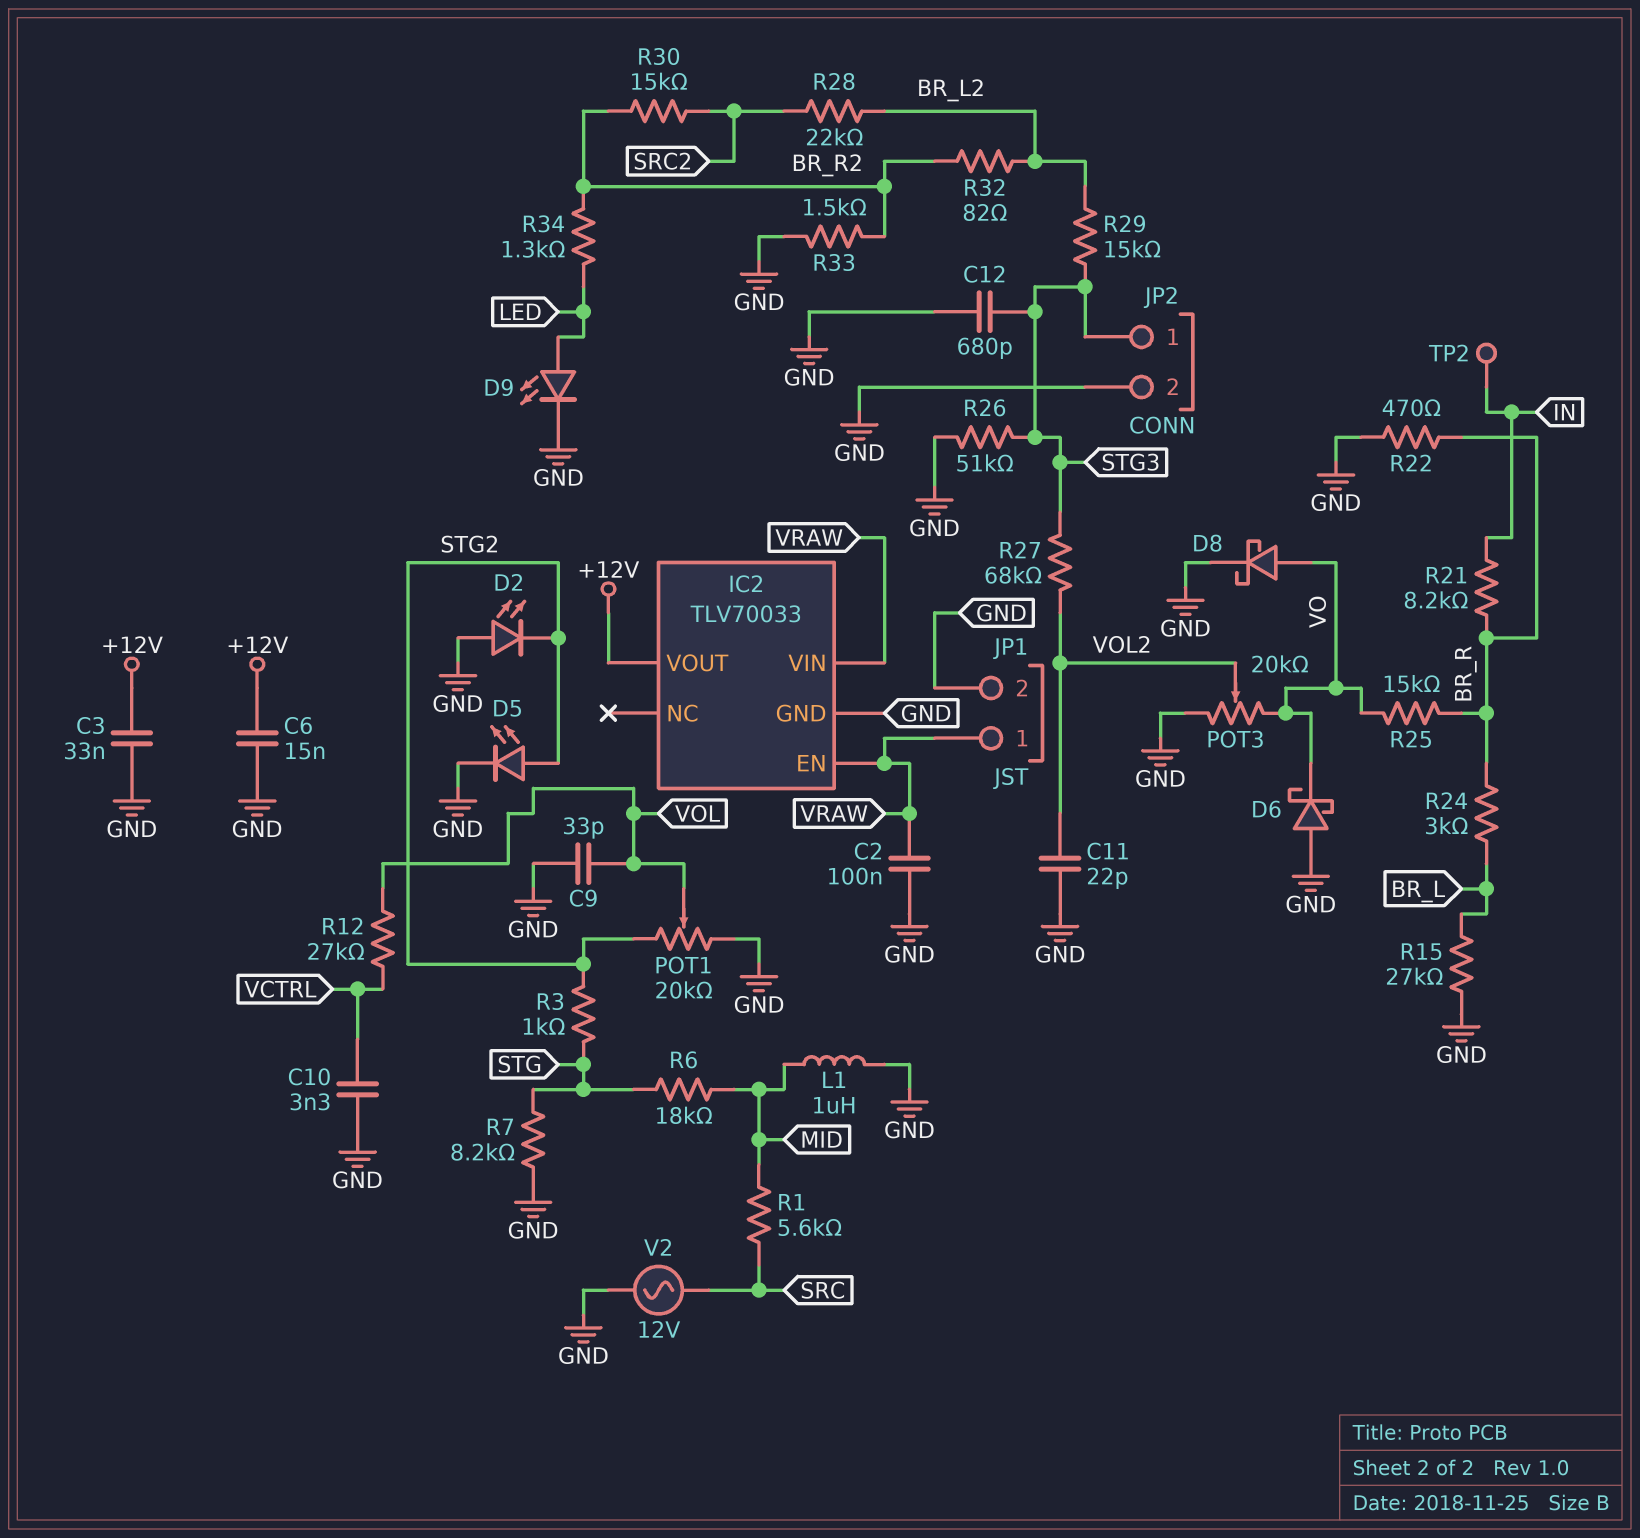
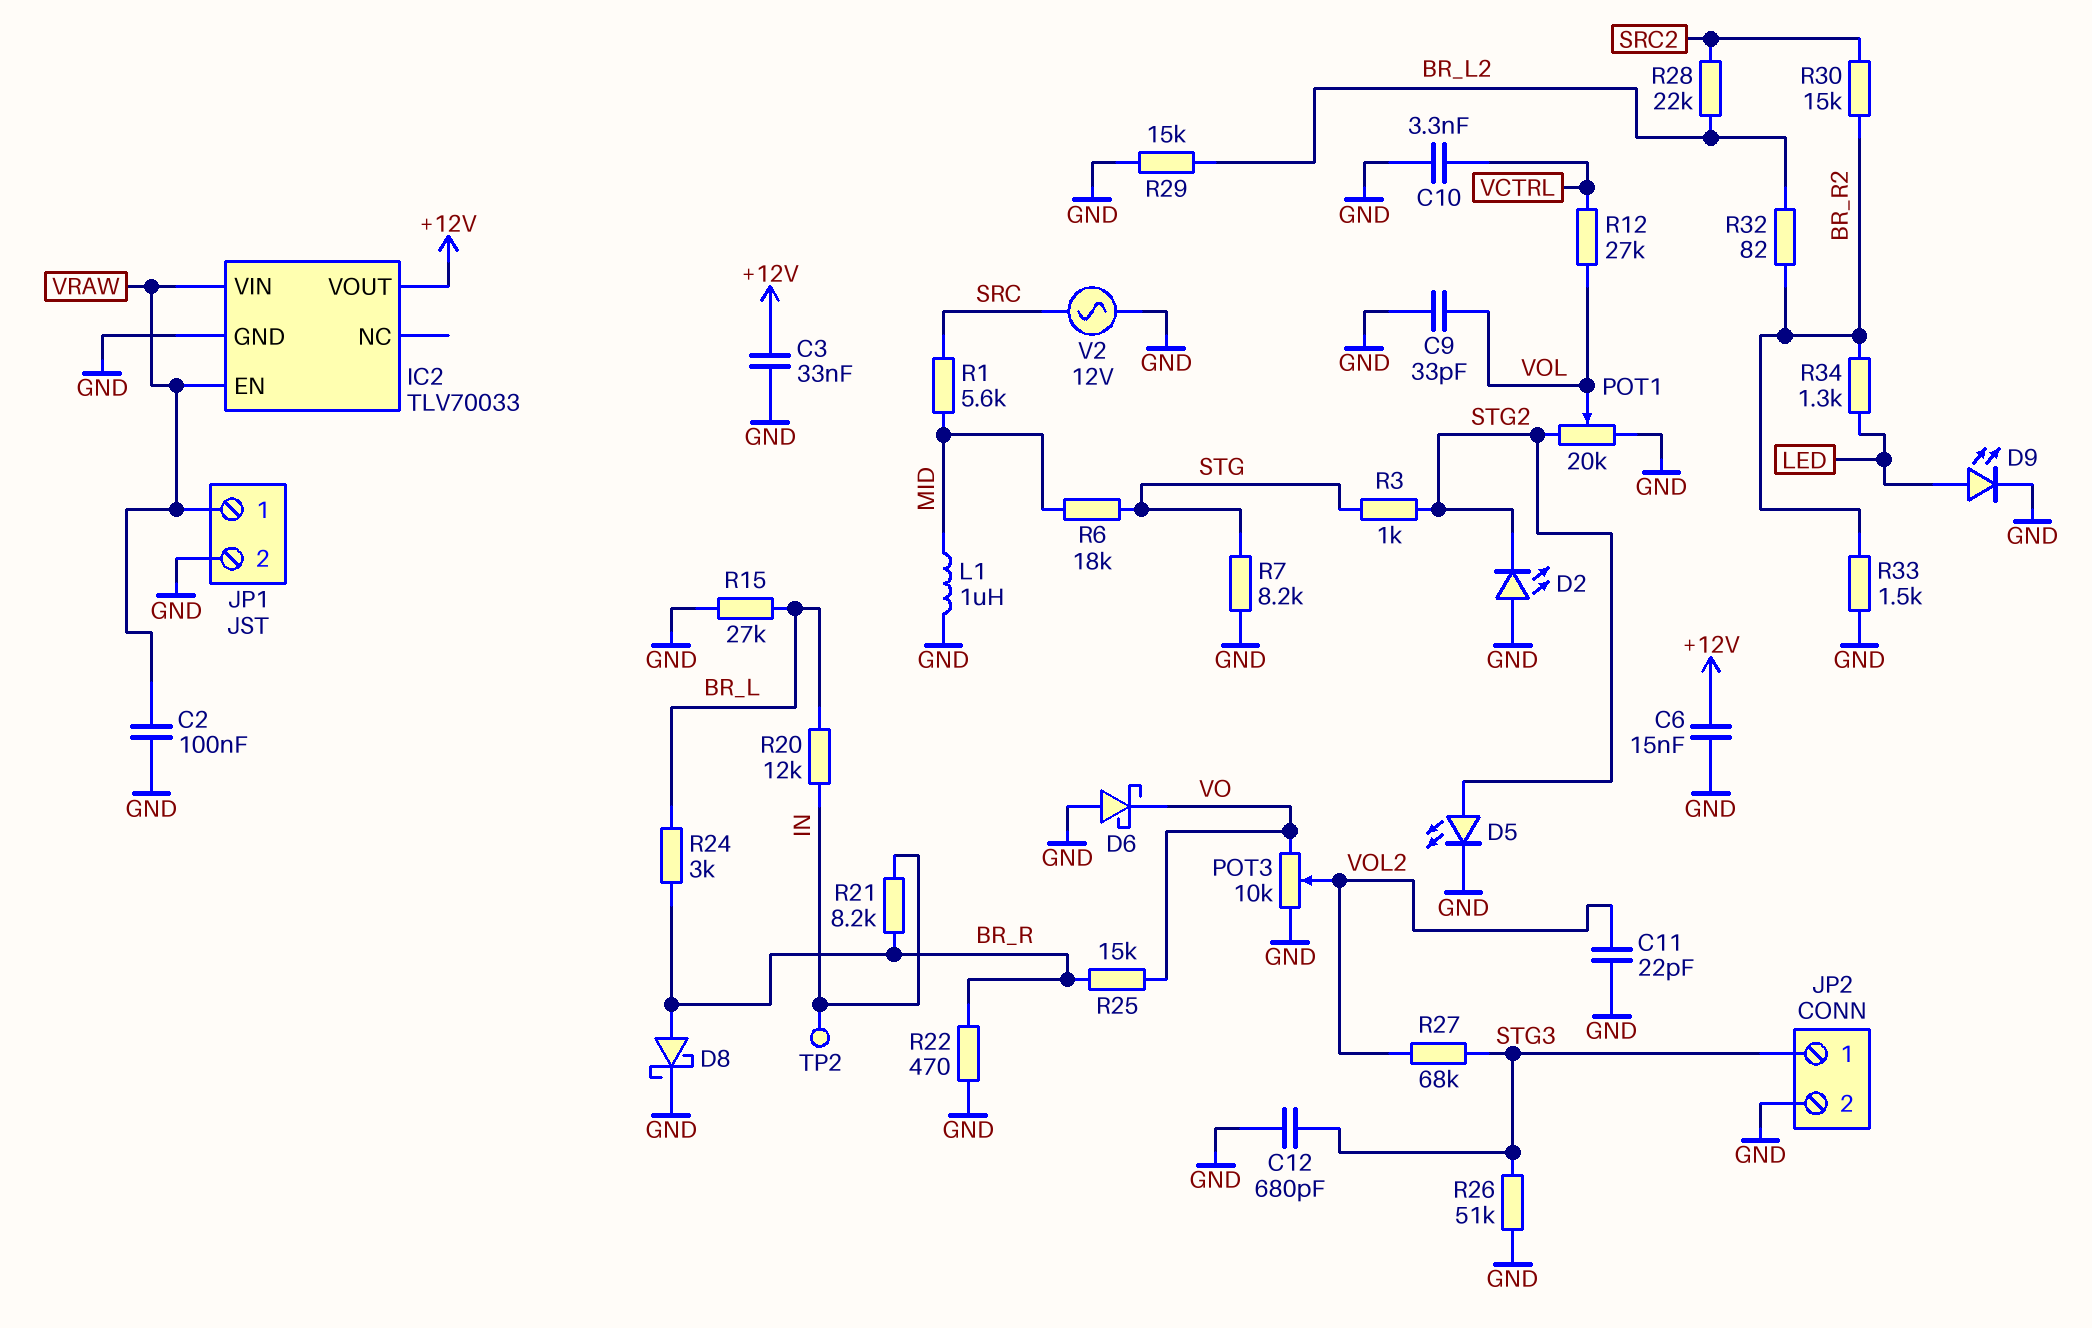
D8: schottky (A VO, K GND) -> schottky (A BR_R, K GND)
POT3: 20k (GND, VO, wiper VOL2) -> 10k (GND, VO, wiper VOL2)
R20: none -> 12k (BR_L, IN)
R29: 15k (BR_L2, STG3) -> 15k (BR_L2, GND)

